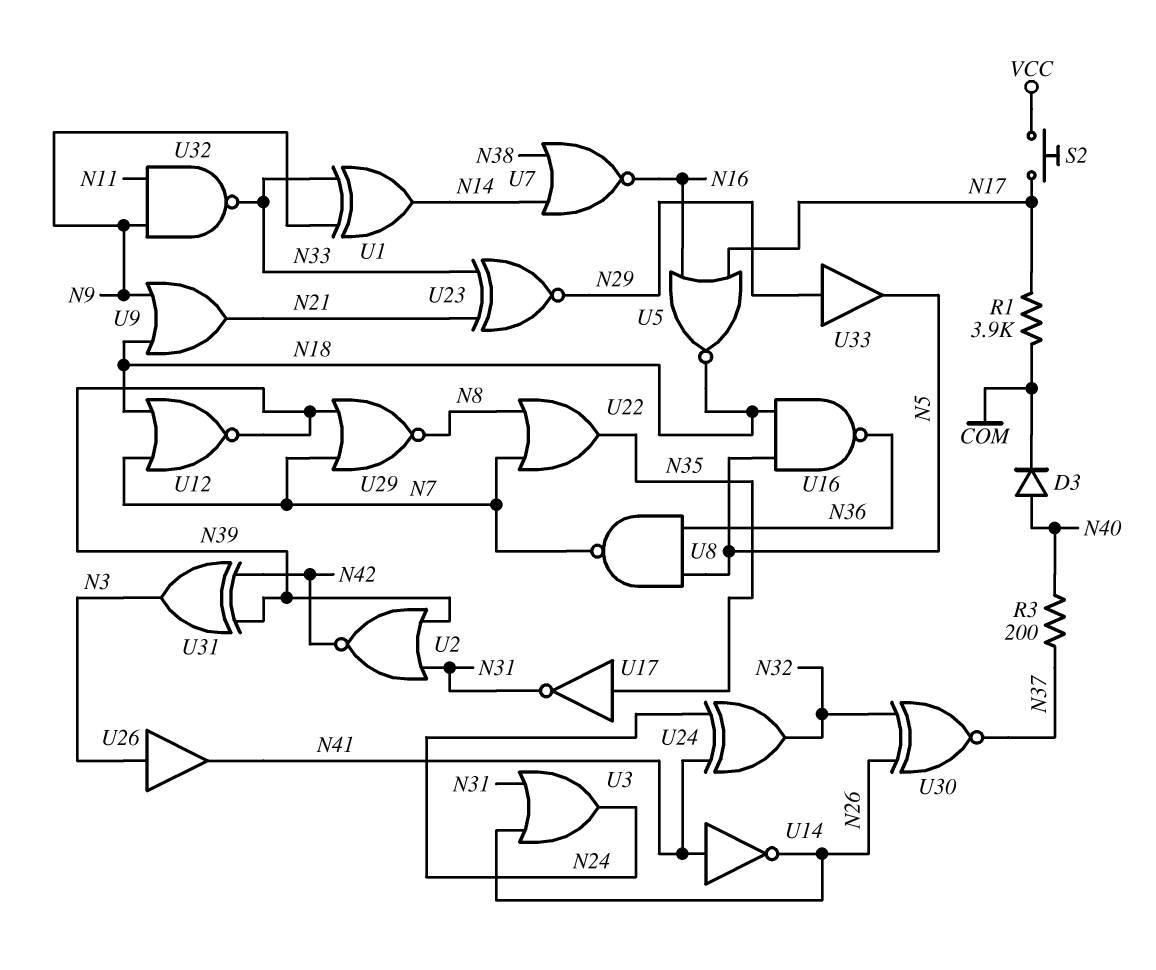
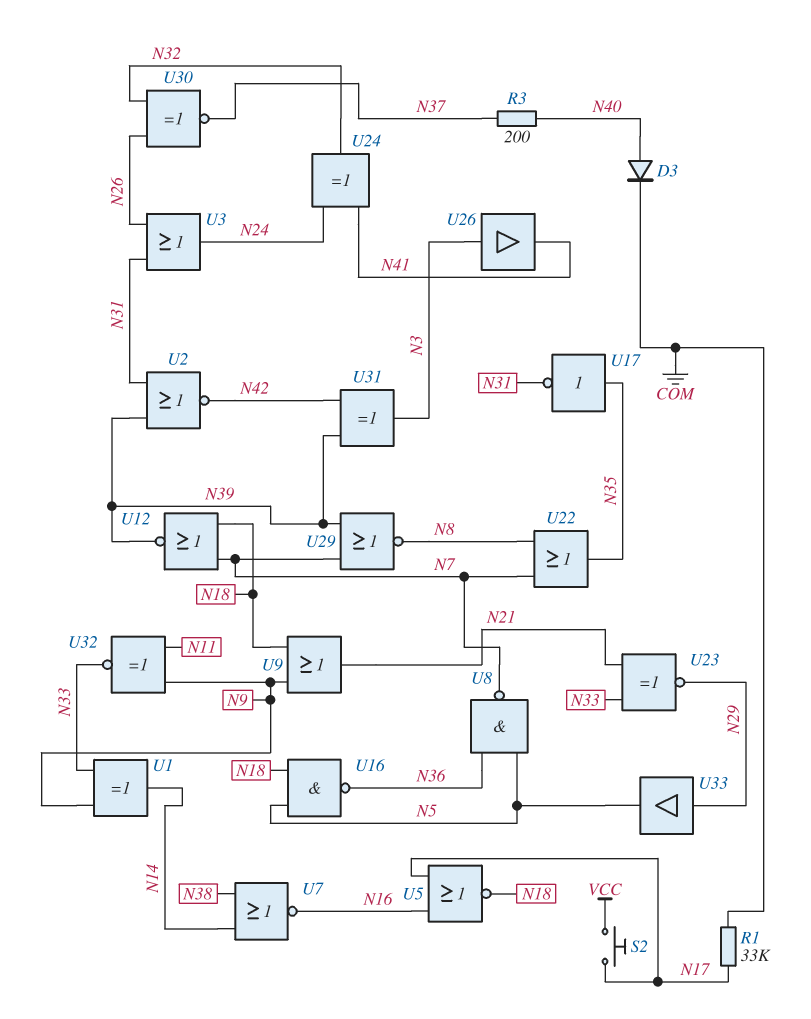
R1: 3.9k (COM, N17) -> 33k (COM, N17)
U14: NOT (in N41, out N26) -> none
U32: NAND (in N9, in N11, out N33) -> XNOR (in N9, in N11, out N33)

